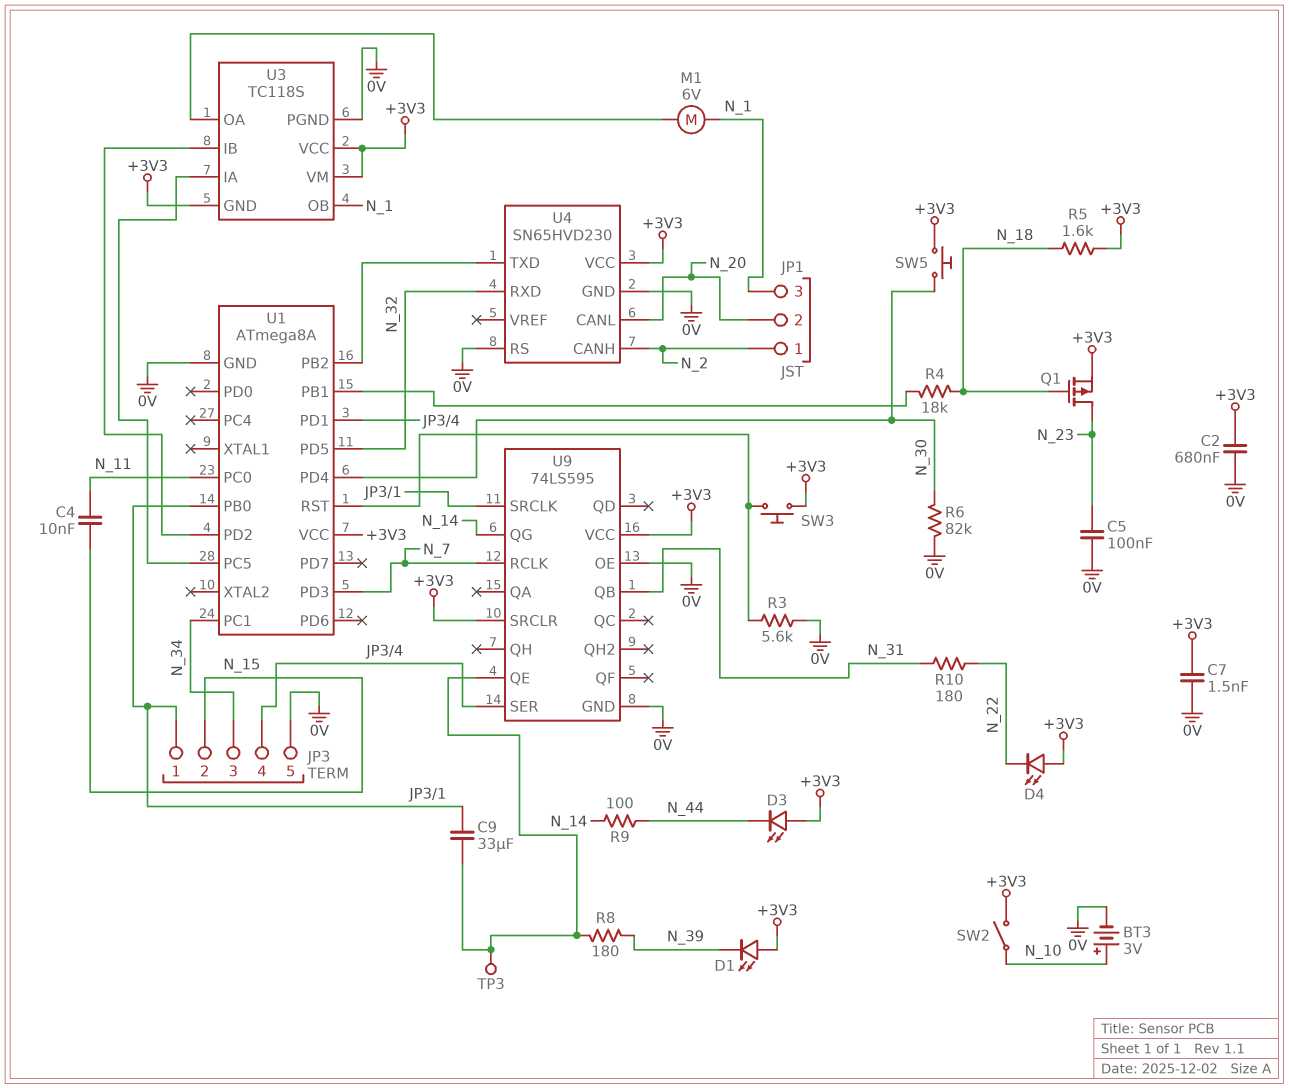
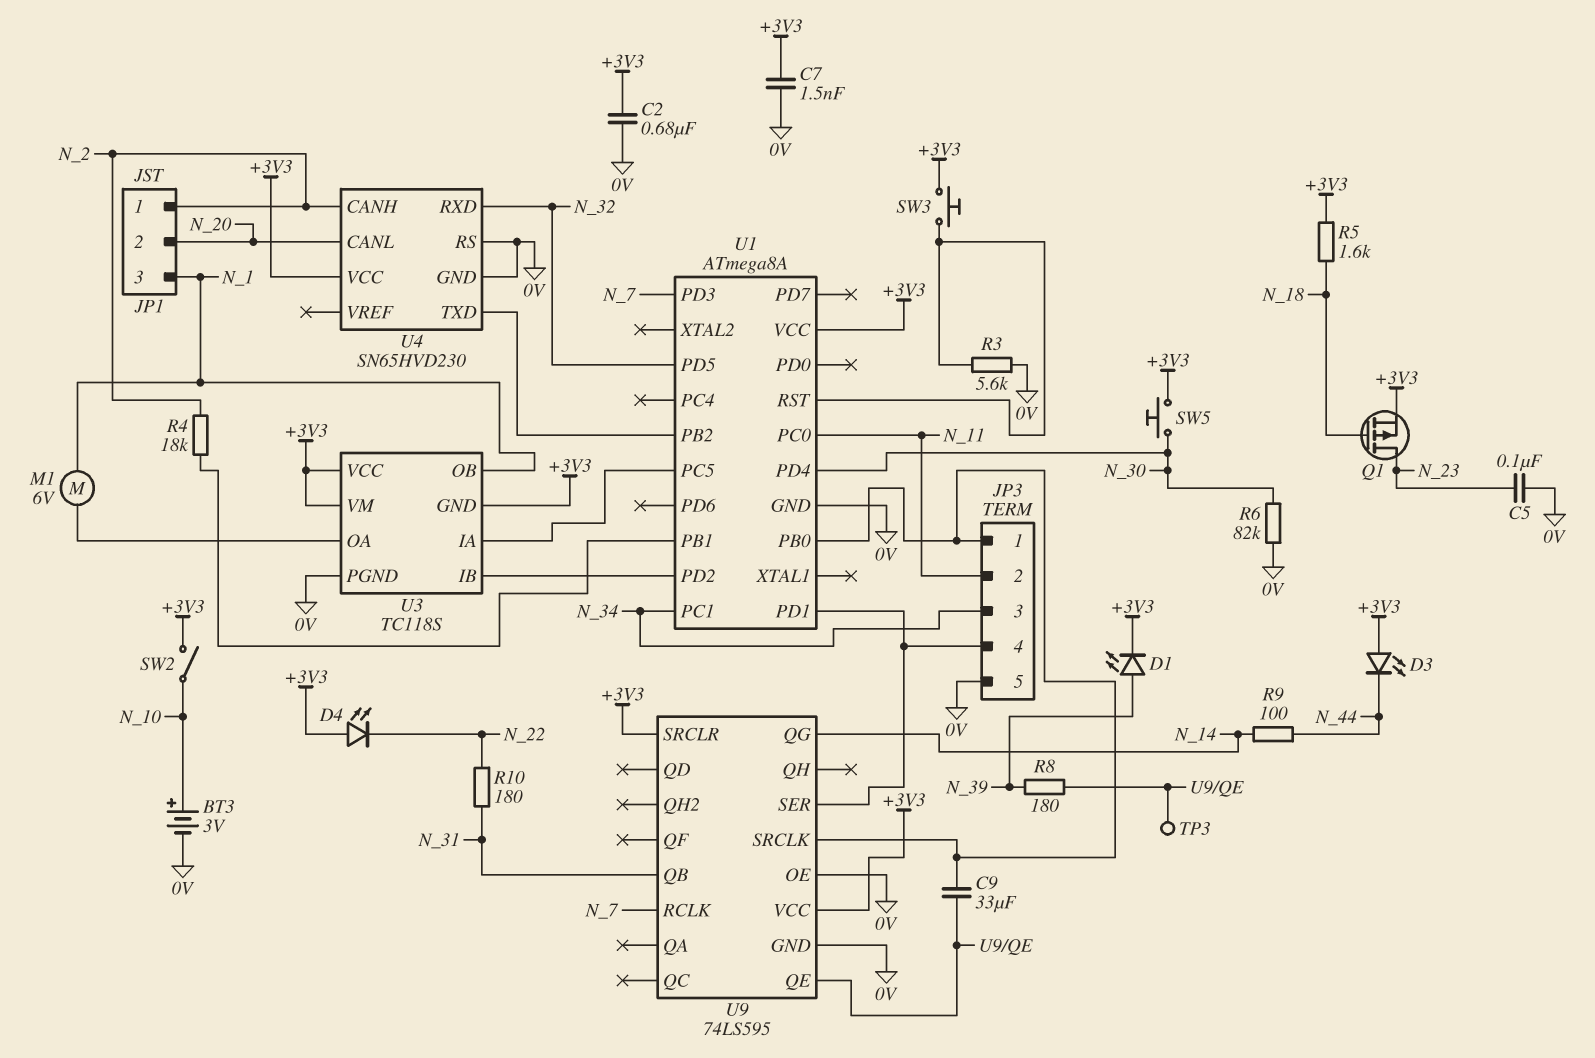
C4: 10nF (N_11, N_15) -> none
D1: LED (A +3V3, K N_39) -> LED (A N_39, K +3V3)
JP3 pin 2: N_15 -> N_11
R4: 18k (N_18, U1/PB1) -> 18k (N_2, U1/PB1)

